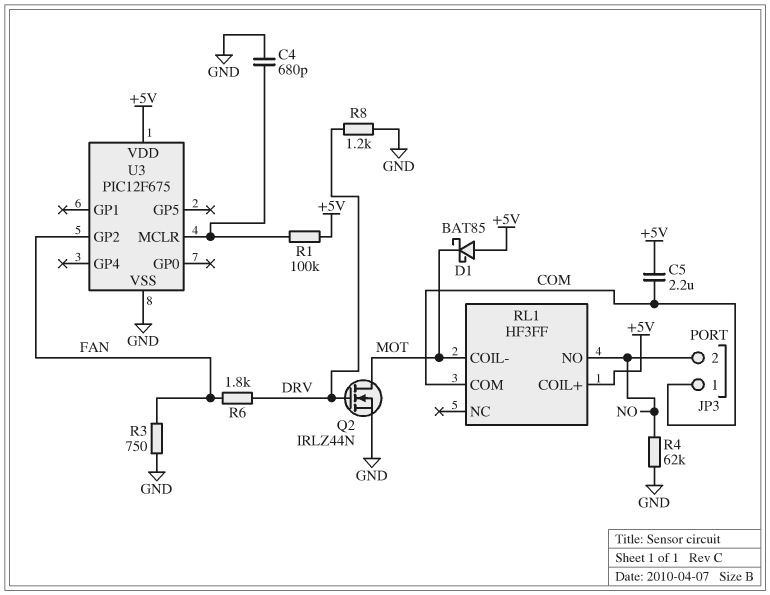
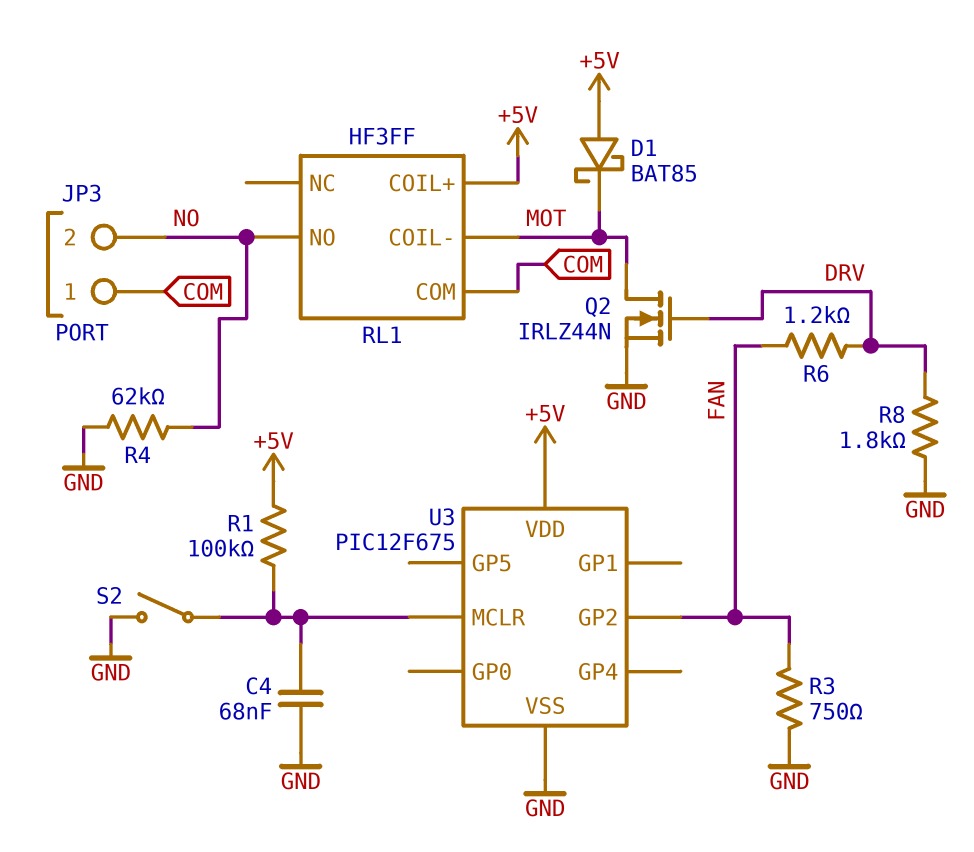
C4: 680pF (GND, U3/MCLR) -> 68nF (GND, U3/MCLR)
C5: 2.2uF (+5V, COM) -> none
R6: 1.8k (DRV, FAN) -> 1.2k (DRV, FAN)
R8: 1.2k (DRV, GND) -> 1.8k (DRV, GND)
S2: none -> switch (GND, U3/MCLR)

